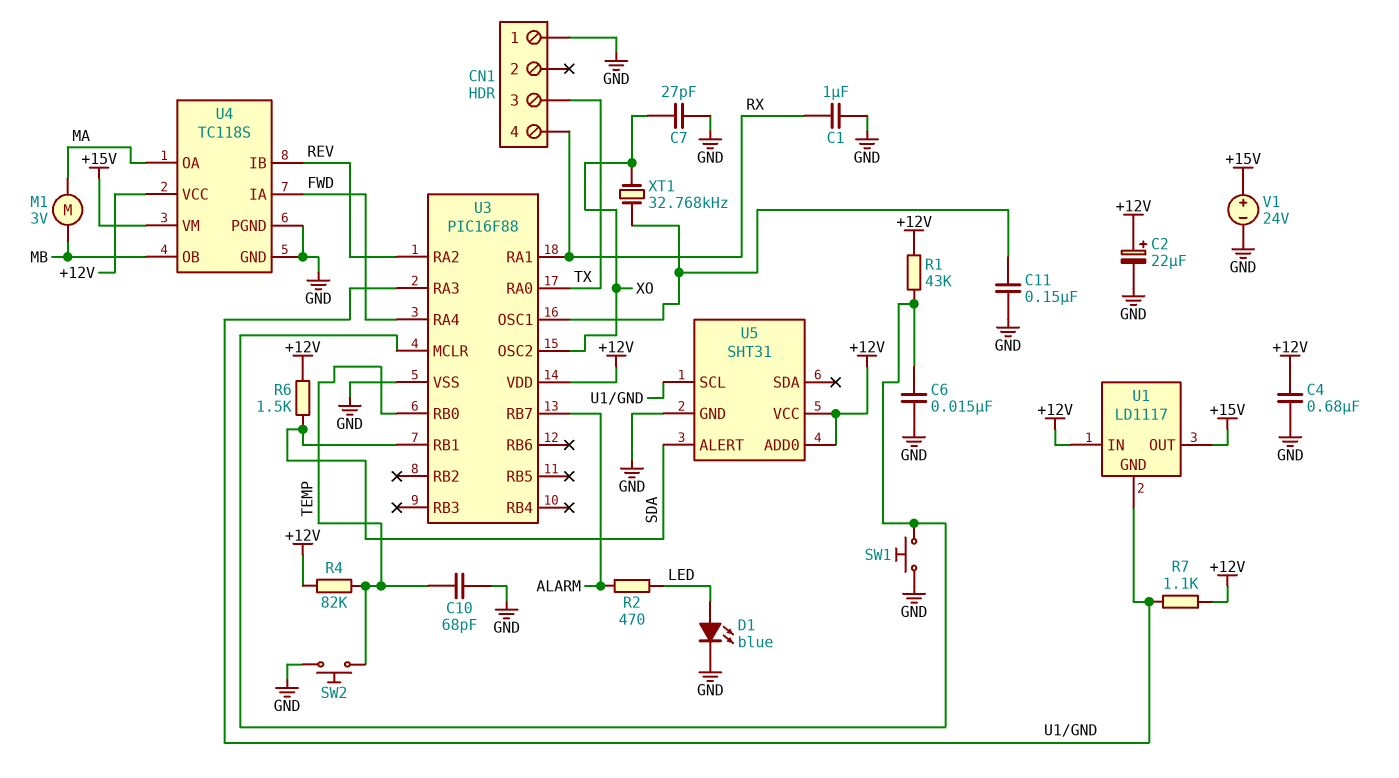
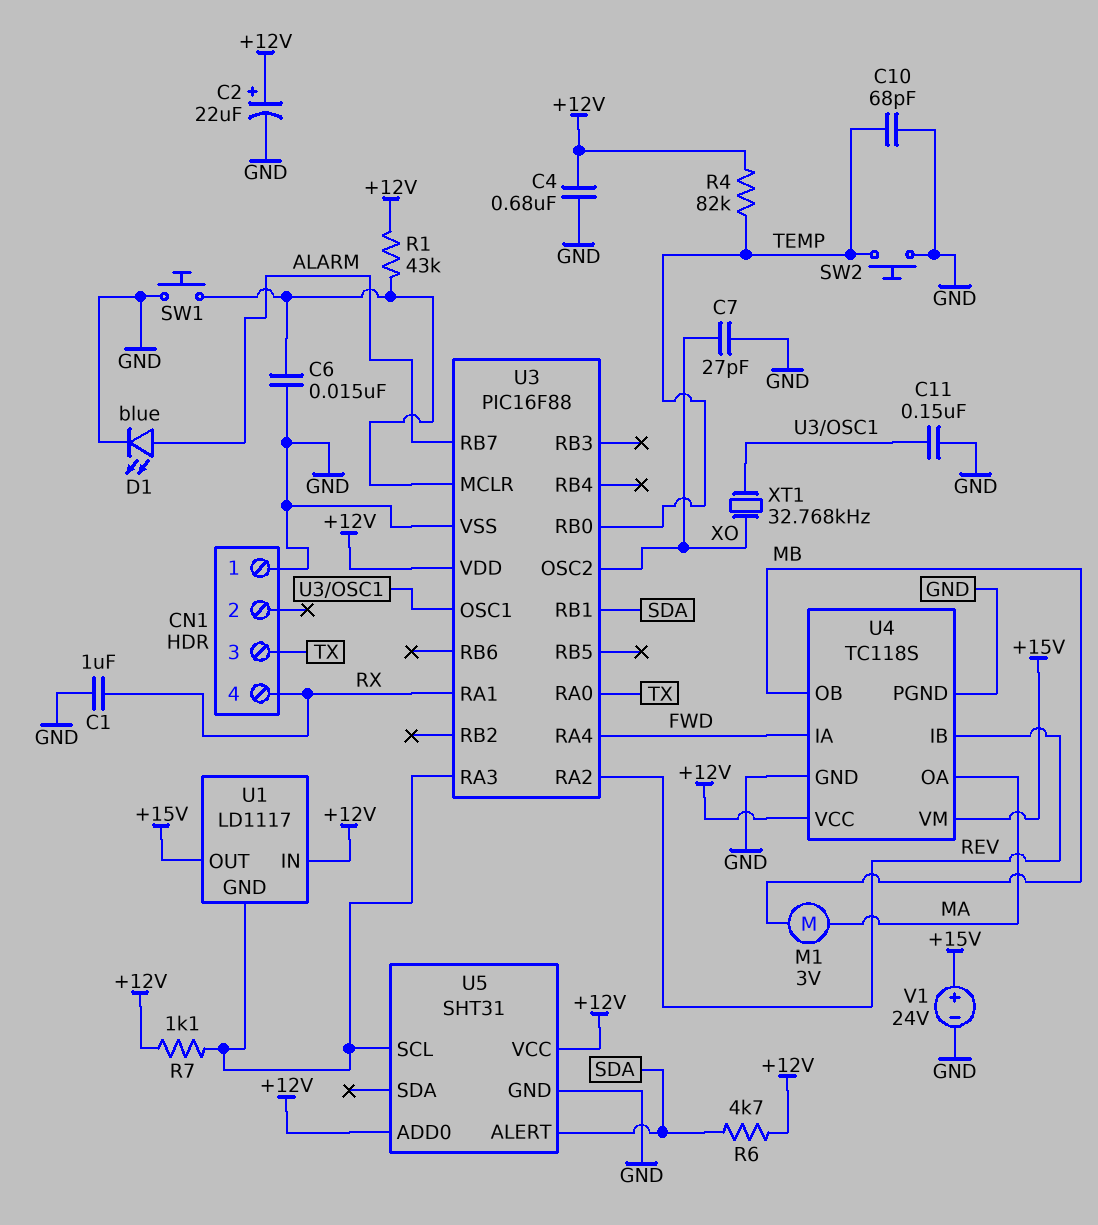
D1: LED blue (A LED, K GND) -> LED blue (A ALARM, K GND)
R2: 470 (ALARM, LED) -> none
R6: 1.5k (+12V, SDA) -> 4.7k (+12V, SDA)

